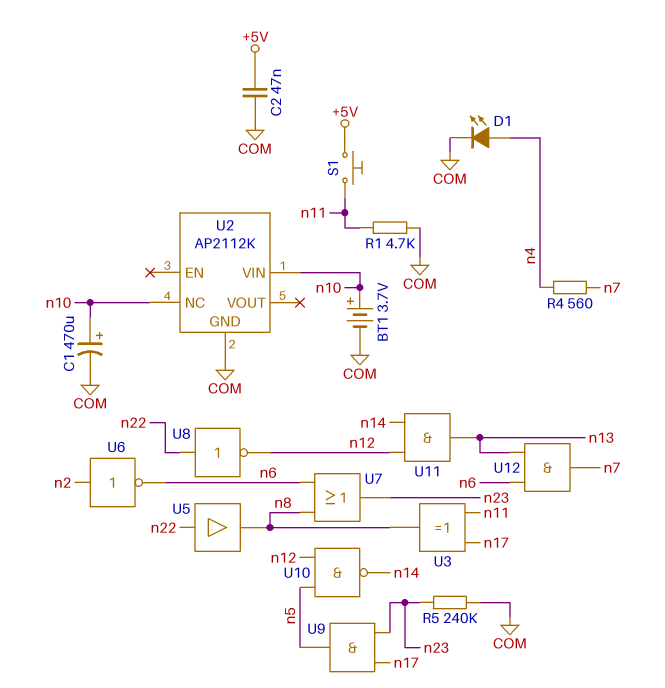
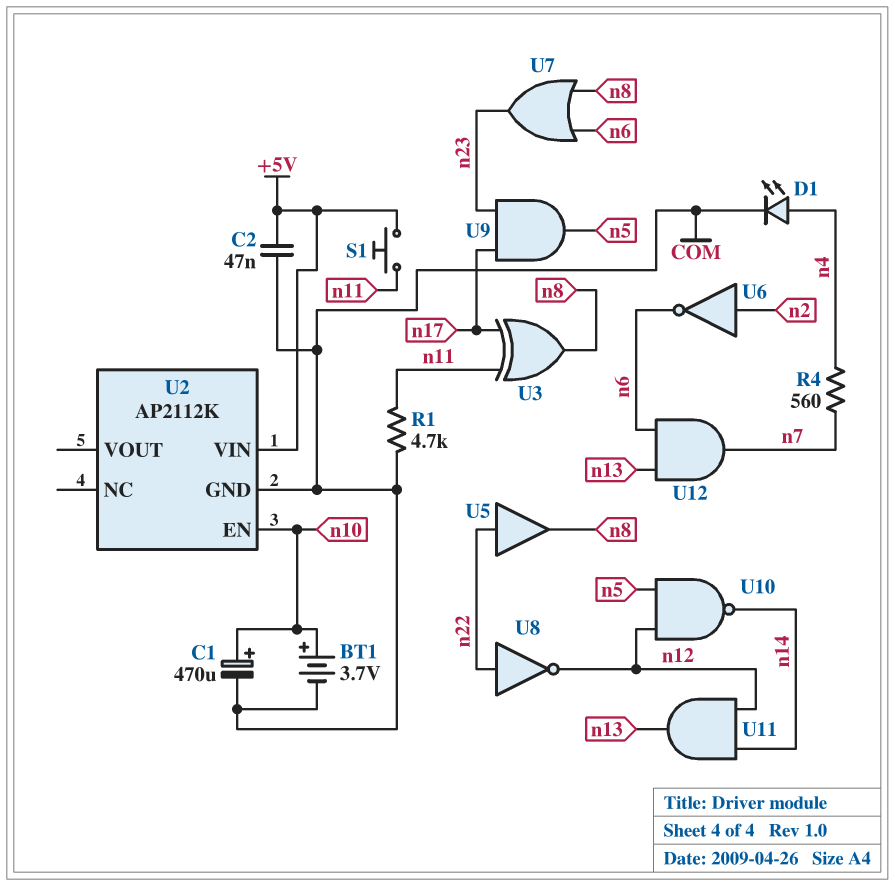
R5: 240k (COM, n23) -> none
U2 pin EN: none -> n10
U2 pin NC: n10 -> none
U2 pin VIN: n10 -> +5V

